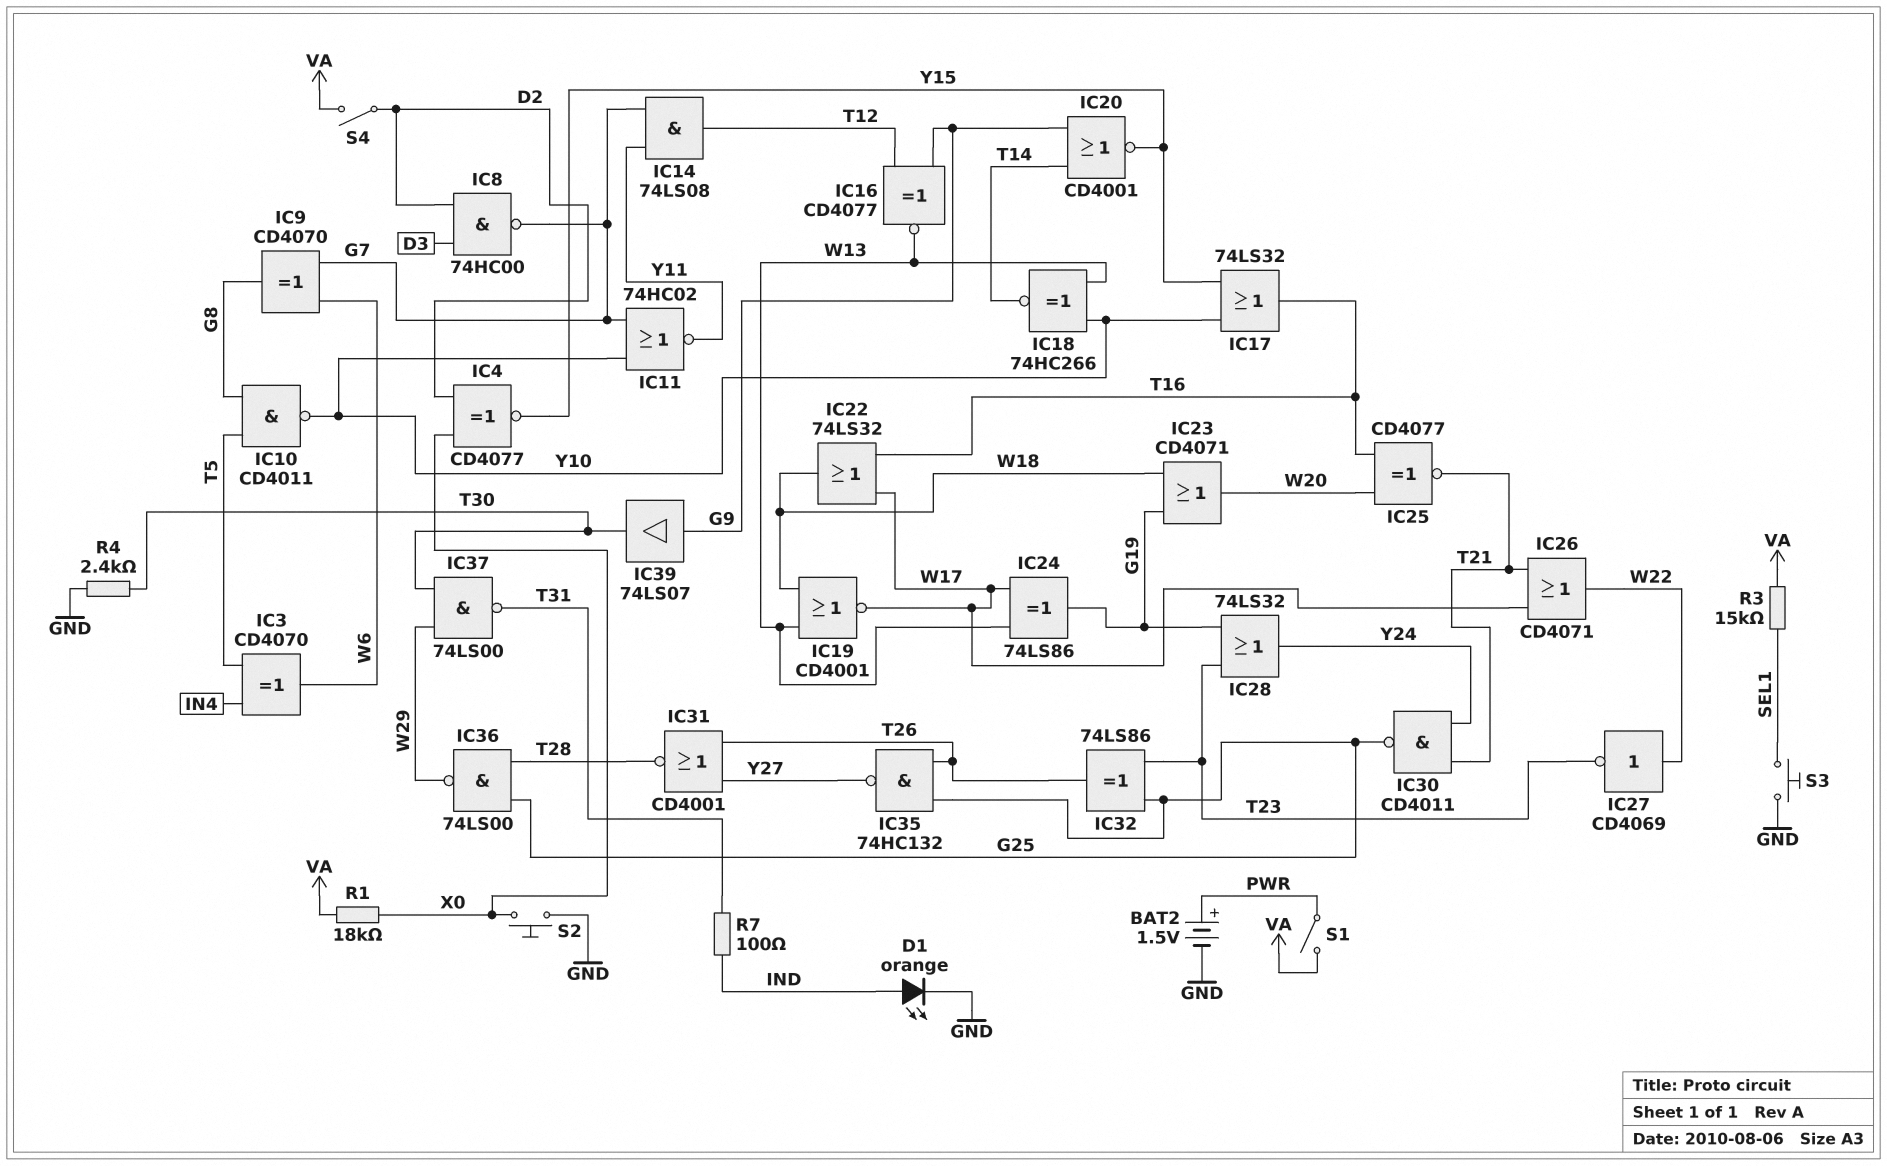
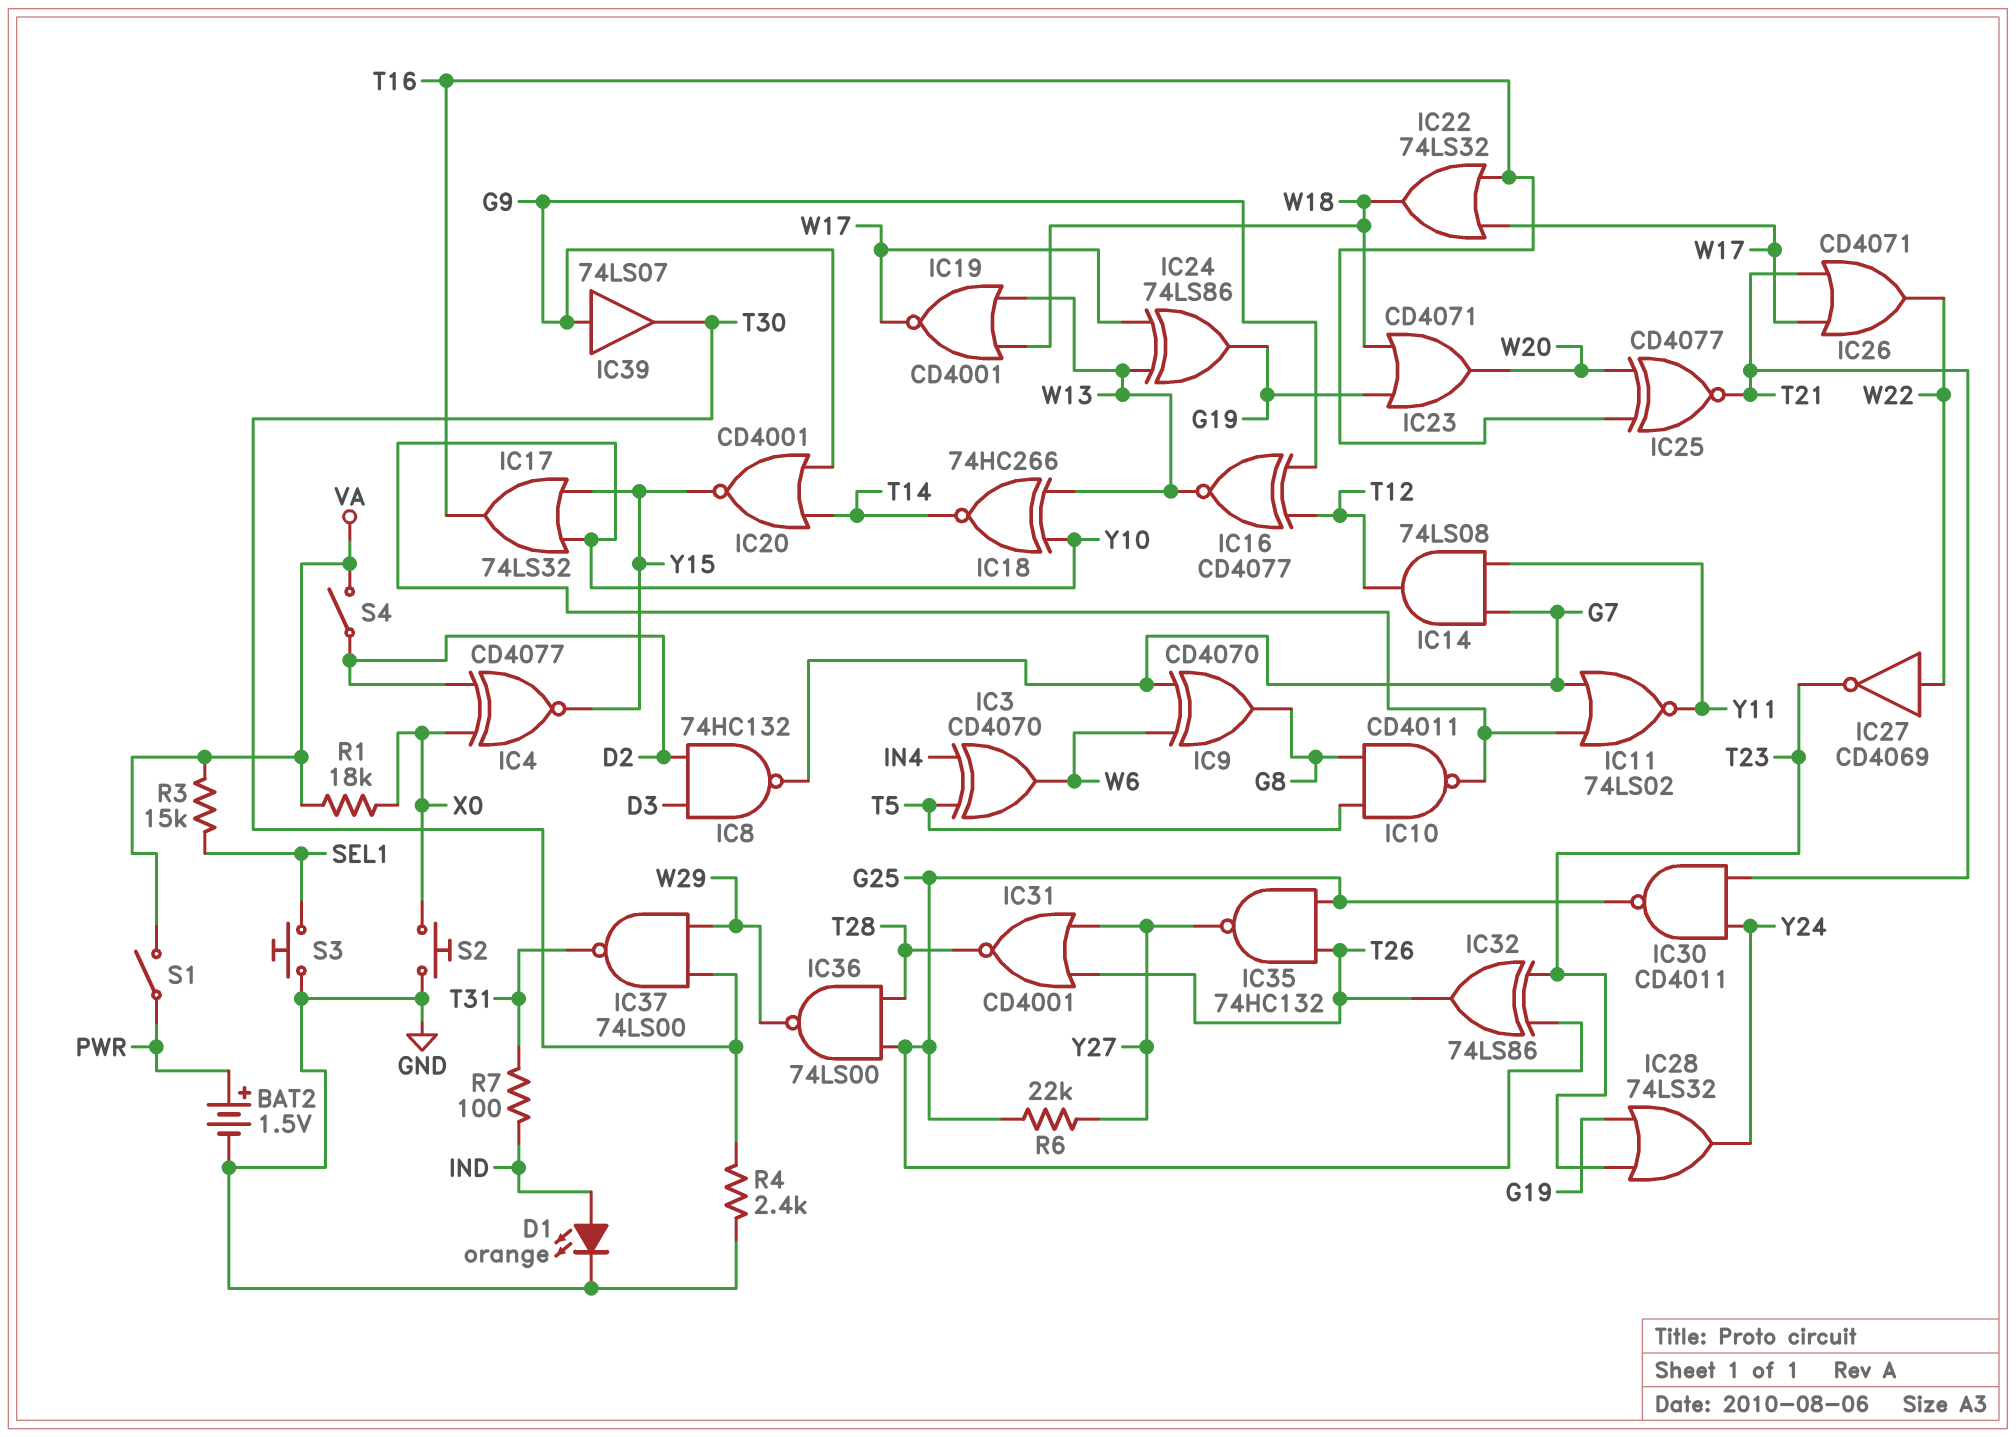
IC8: NAND 74HC00 (in D2, in D3, out G7) -> NAND 74HC132 (in D2, in D3, out G7)
IC11: NOR 74HC02 (in G7, in Y10, out Y11) -> NOR 74LS02 (in G7, in Y10, out Y11)
R6: none -> 22k (G25, Y27)

